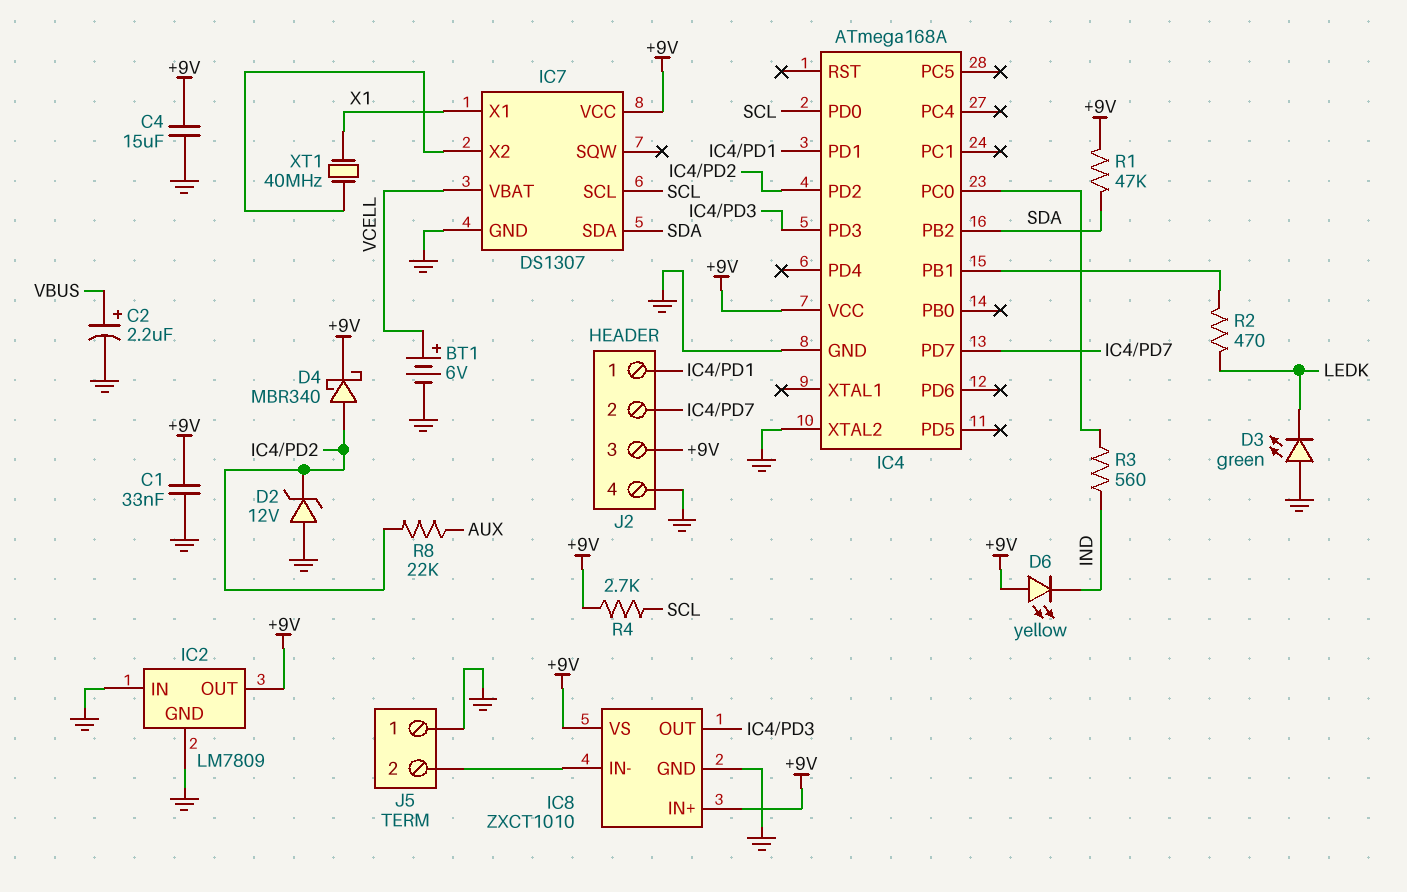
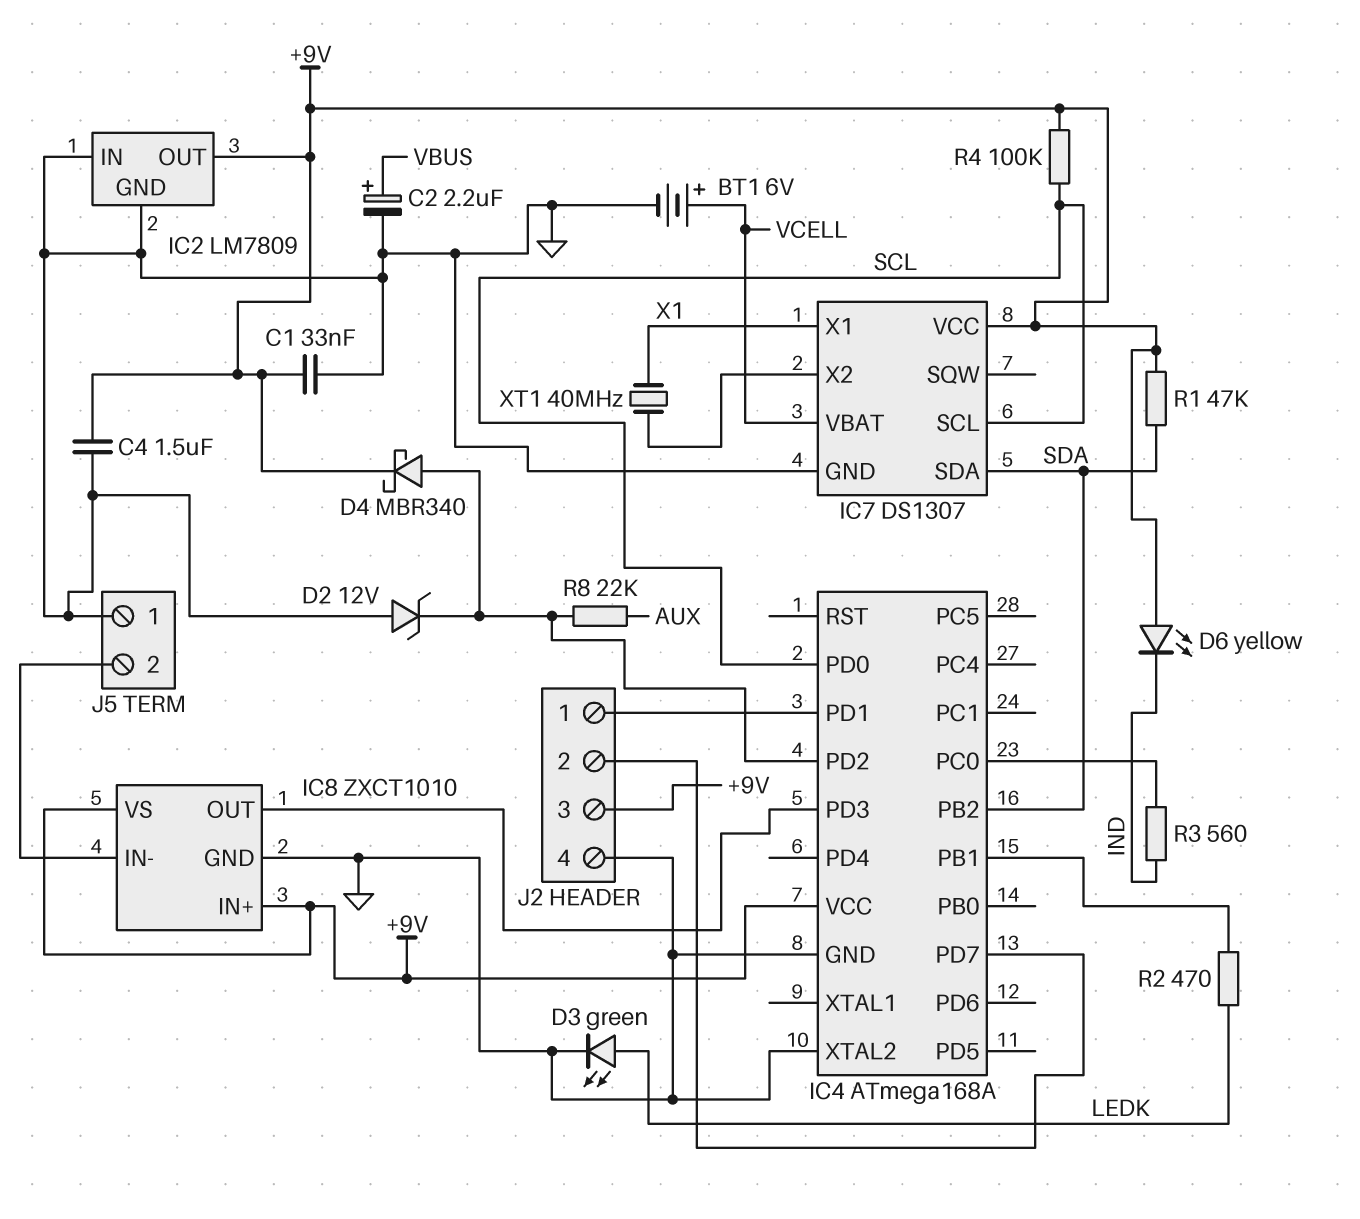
C4: 15uF (+9V, GND) -> 1.5uF (+9V, GND)
D3: LED green (A GND, K LEDK) -> LED green (A LEDK, K GND)
R4: 2.7k (+9V, SCL) -> 100k (+9V, SCL)

